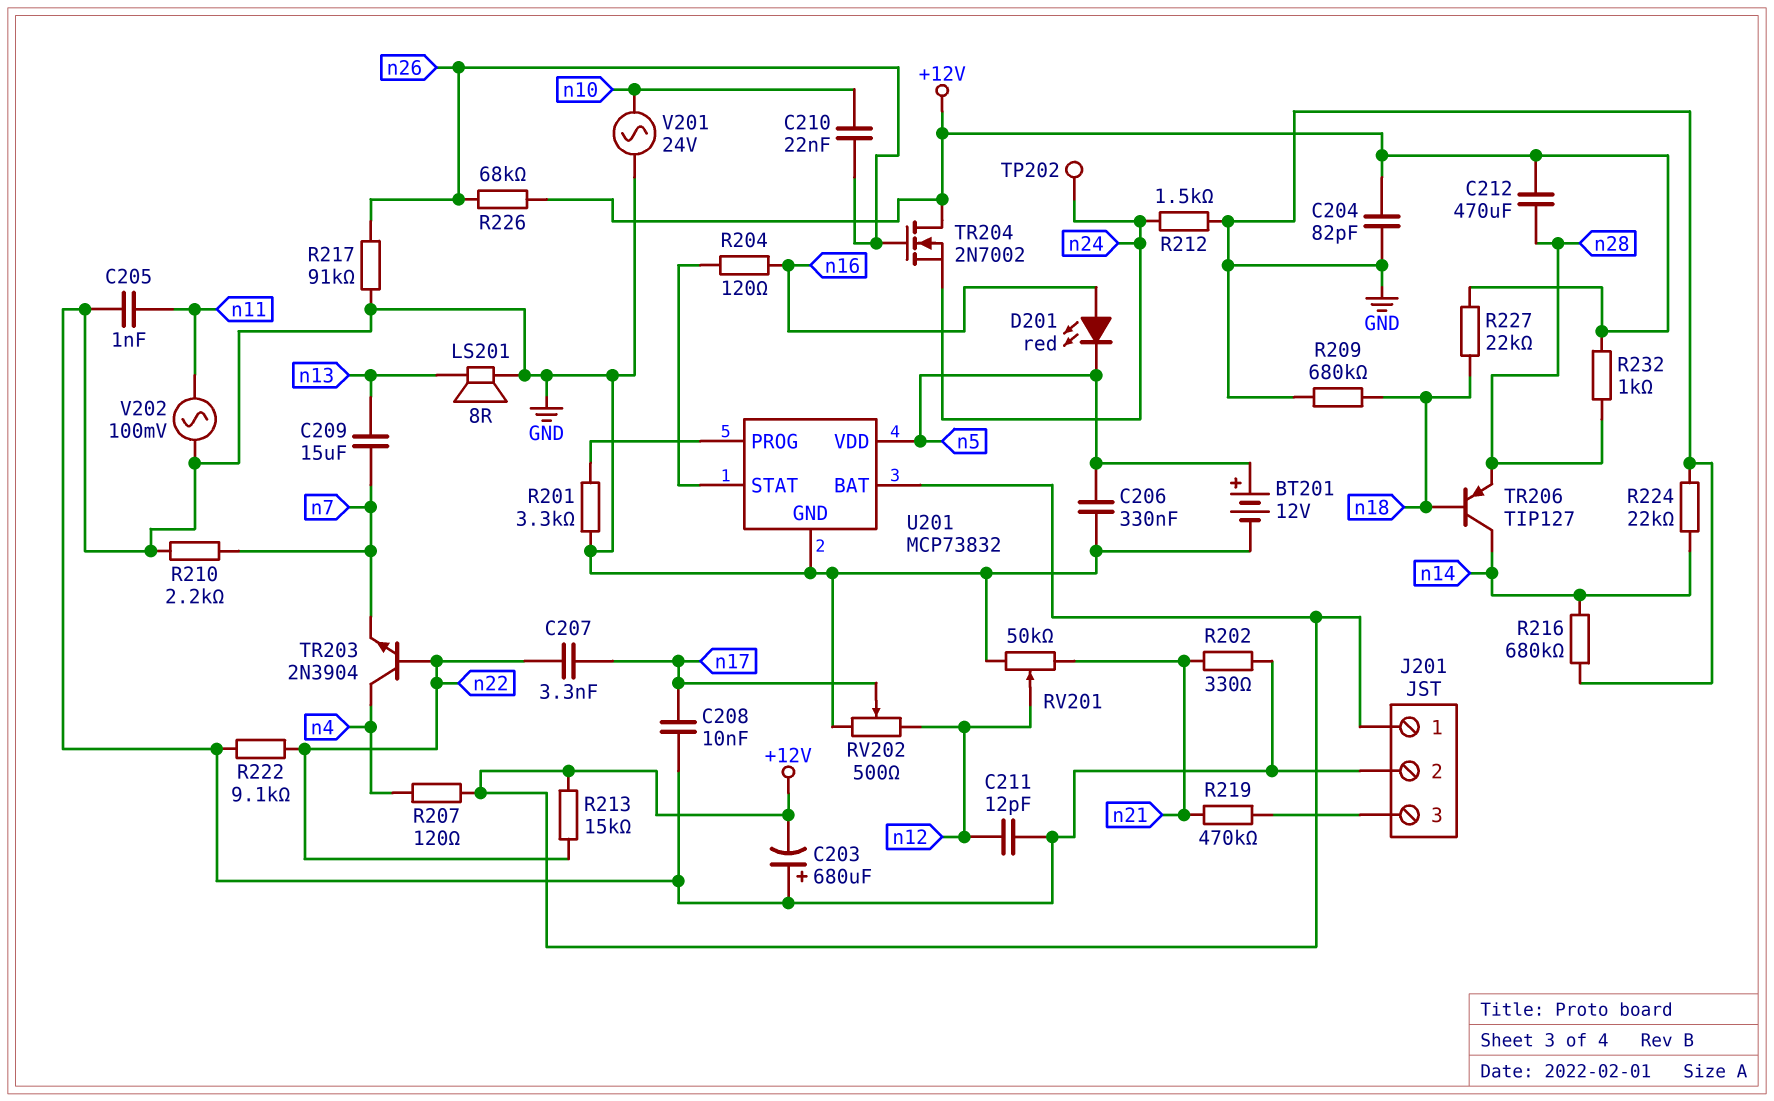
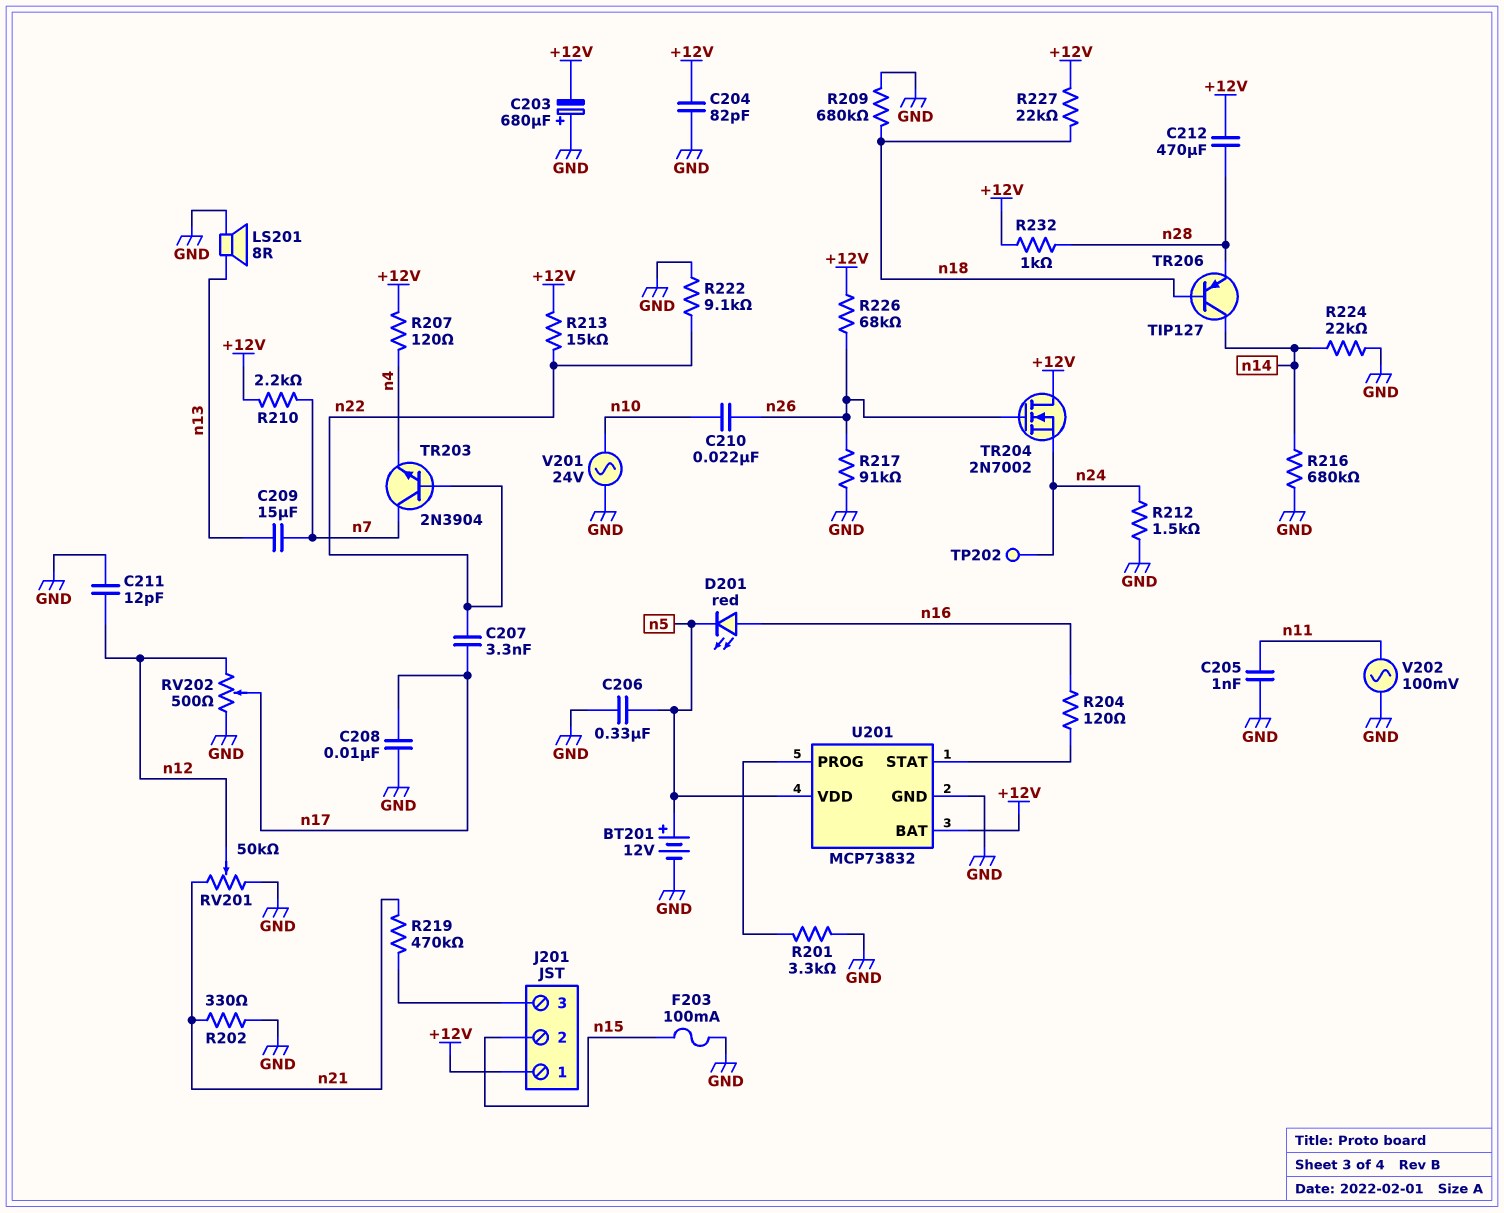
F203: none -> 100mA (GND, n15)
J201 pin 2: GND -> n15
R210: 2.2k (GND, n7) -> 2.2k (+12V, n7)
TR203: NPN 2N3904 (B n22, C n4, E n7) -> NPN 2N3904 (B n22, C n7, E n4)

